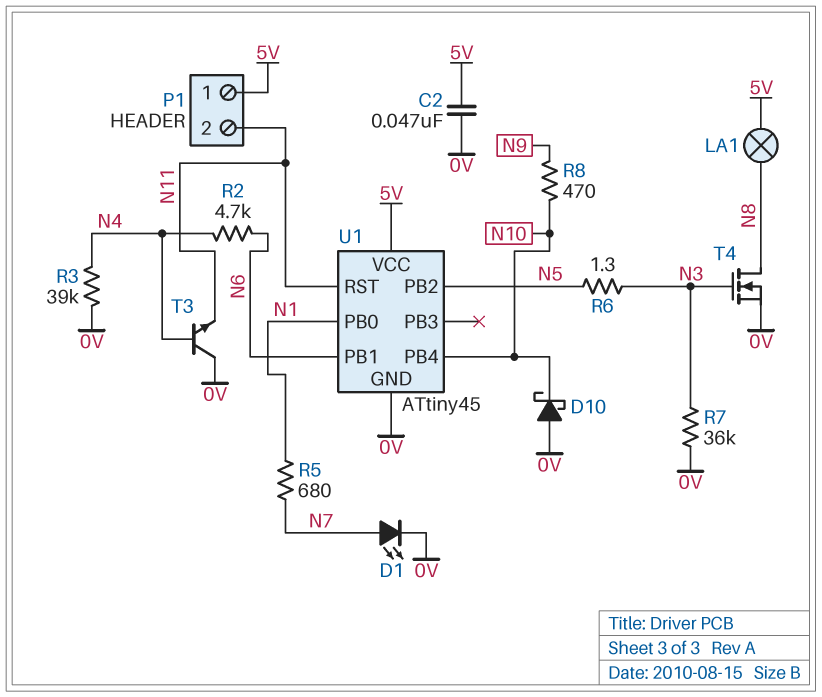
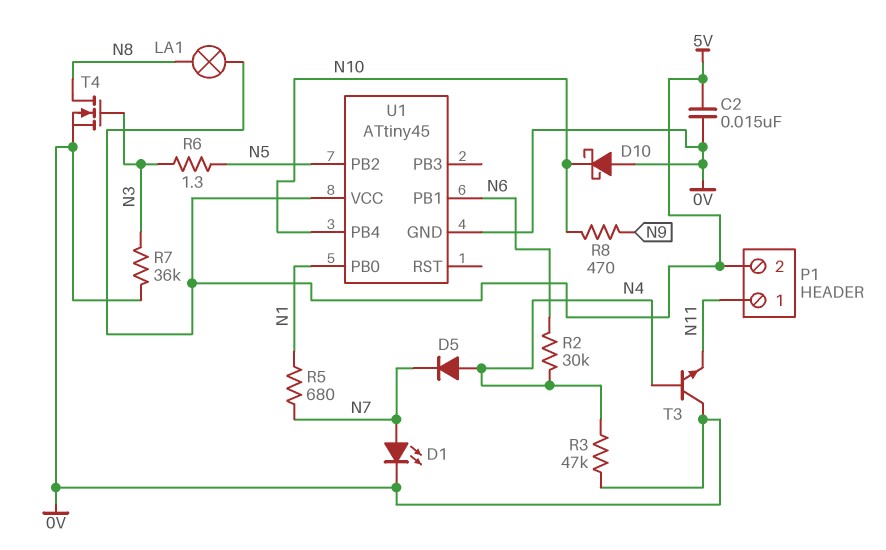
C2: 47nF (0V, 5V) -> 15nF (0V, 5V)
D5: none -> diode (A N4, K N7)
P1 pin 1: 5V -> N11
P1 pin 2: N11 -> 5V
R2: 4.7k (N4, N6) -> 30k (N4, N6)
R3: 39k (0V, N4) -> 47k (0V, N4)
U1 pin RST: N11 -> none

